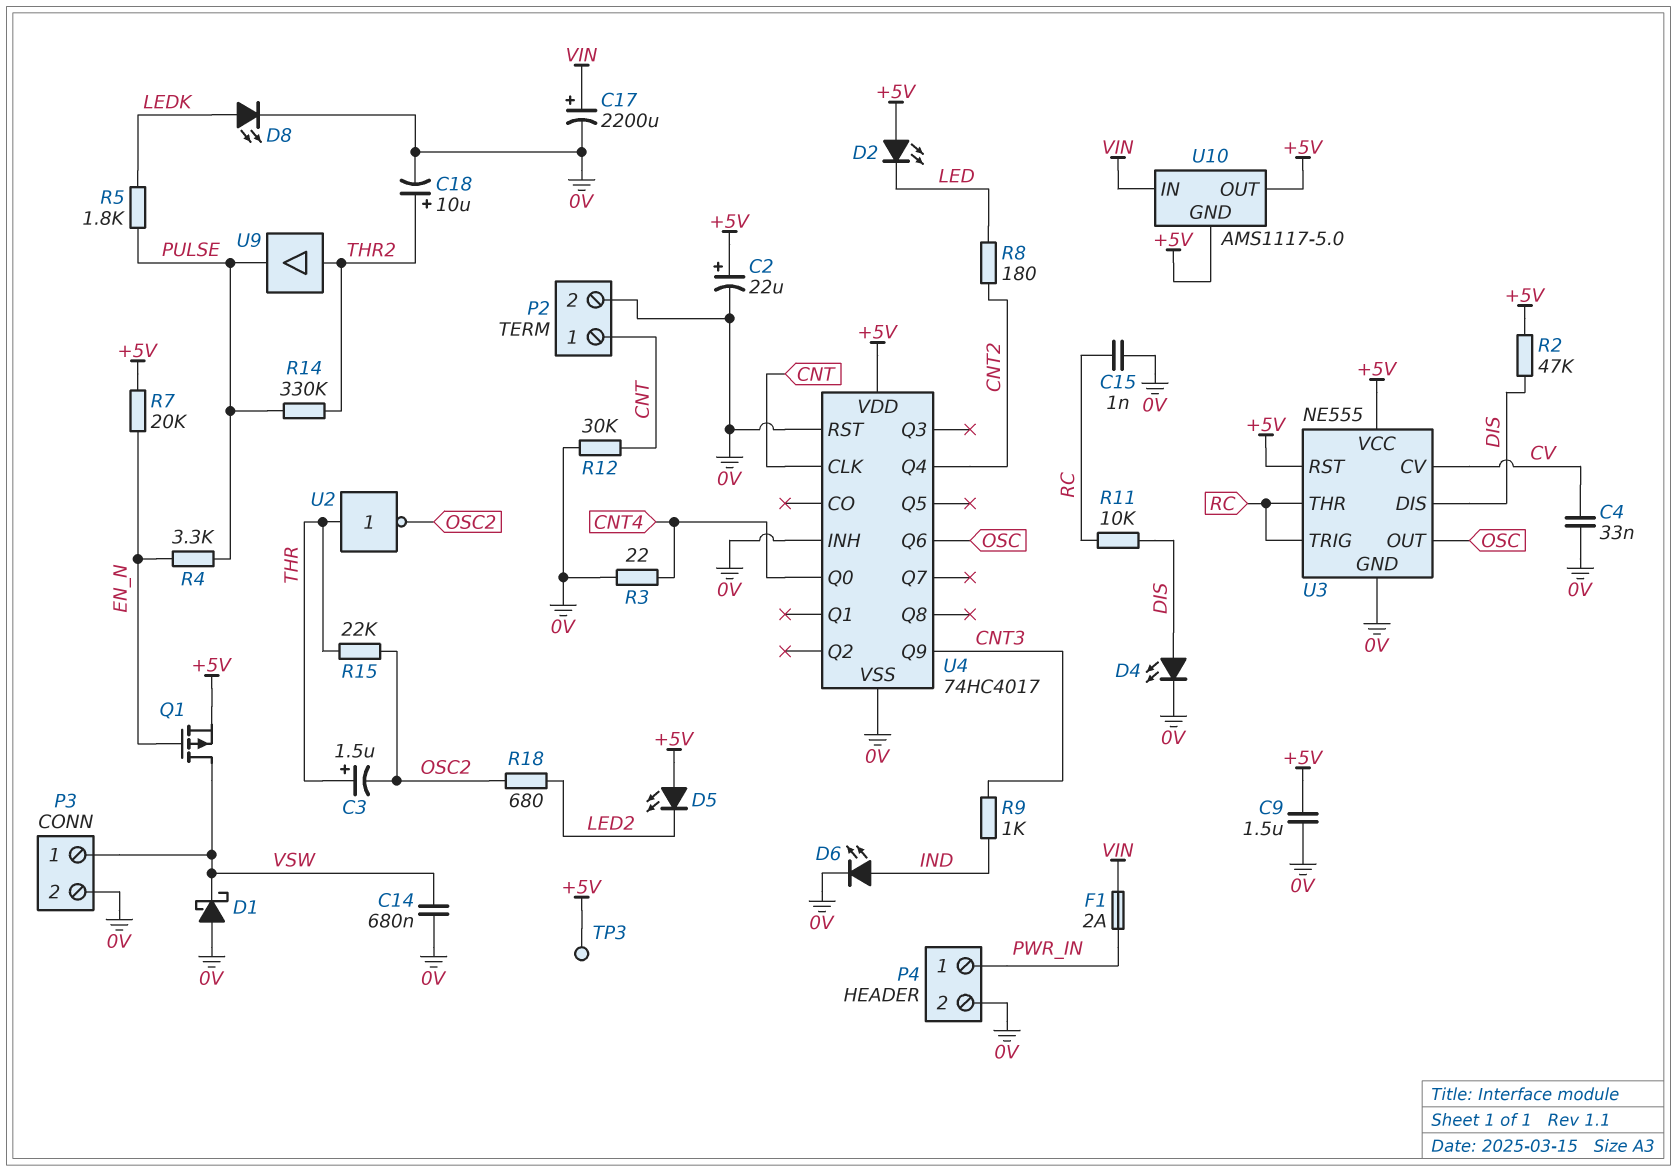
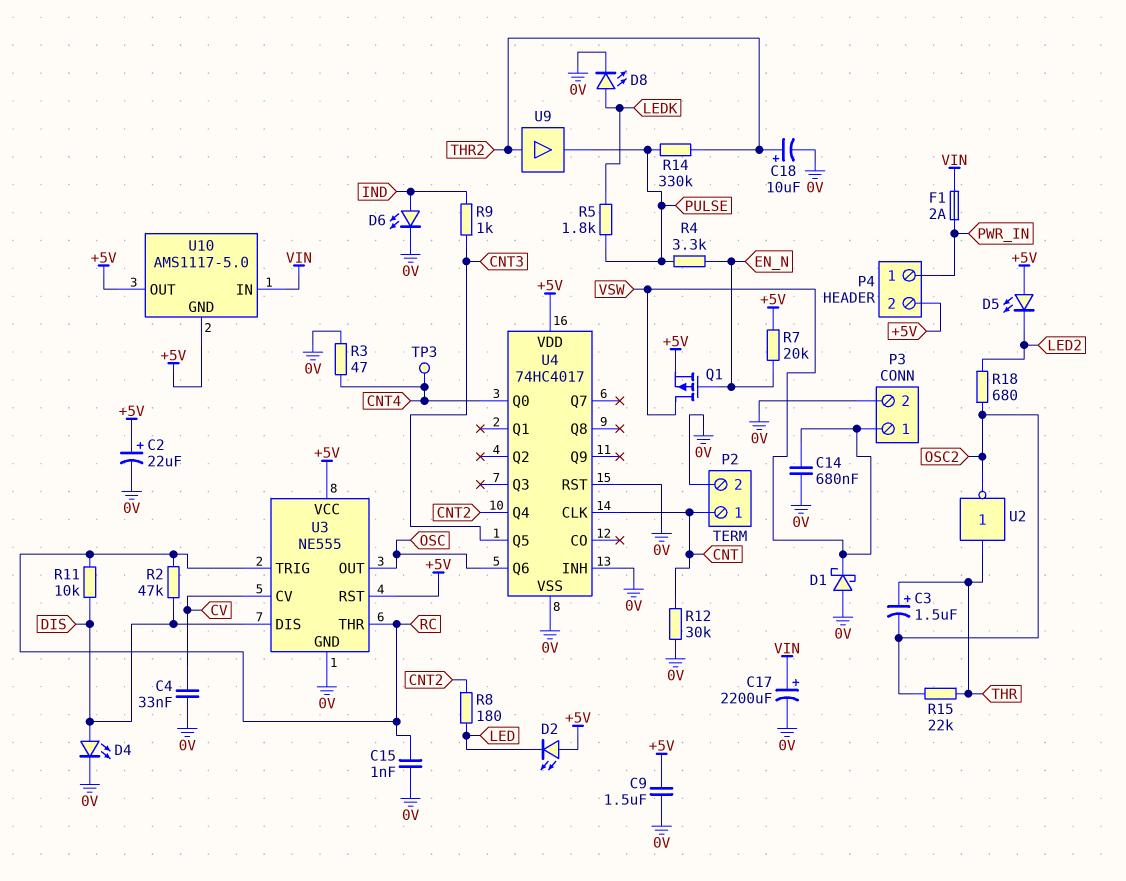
P4 pin 2: 0V -> +5V
R2: 47k (+5V, DIS) -> 47k (DIS, RC)
R3: 22 (0V, CNT4) -> 47 (0V, CNT4)
TP3: test point (+5V) -> test point (CNT4)
U4 pin Q5: none -> CNT3
U4 pin Q9: CNT3 -> none

